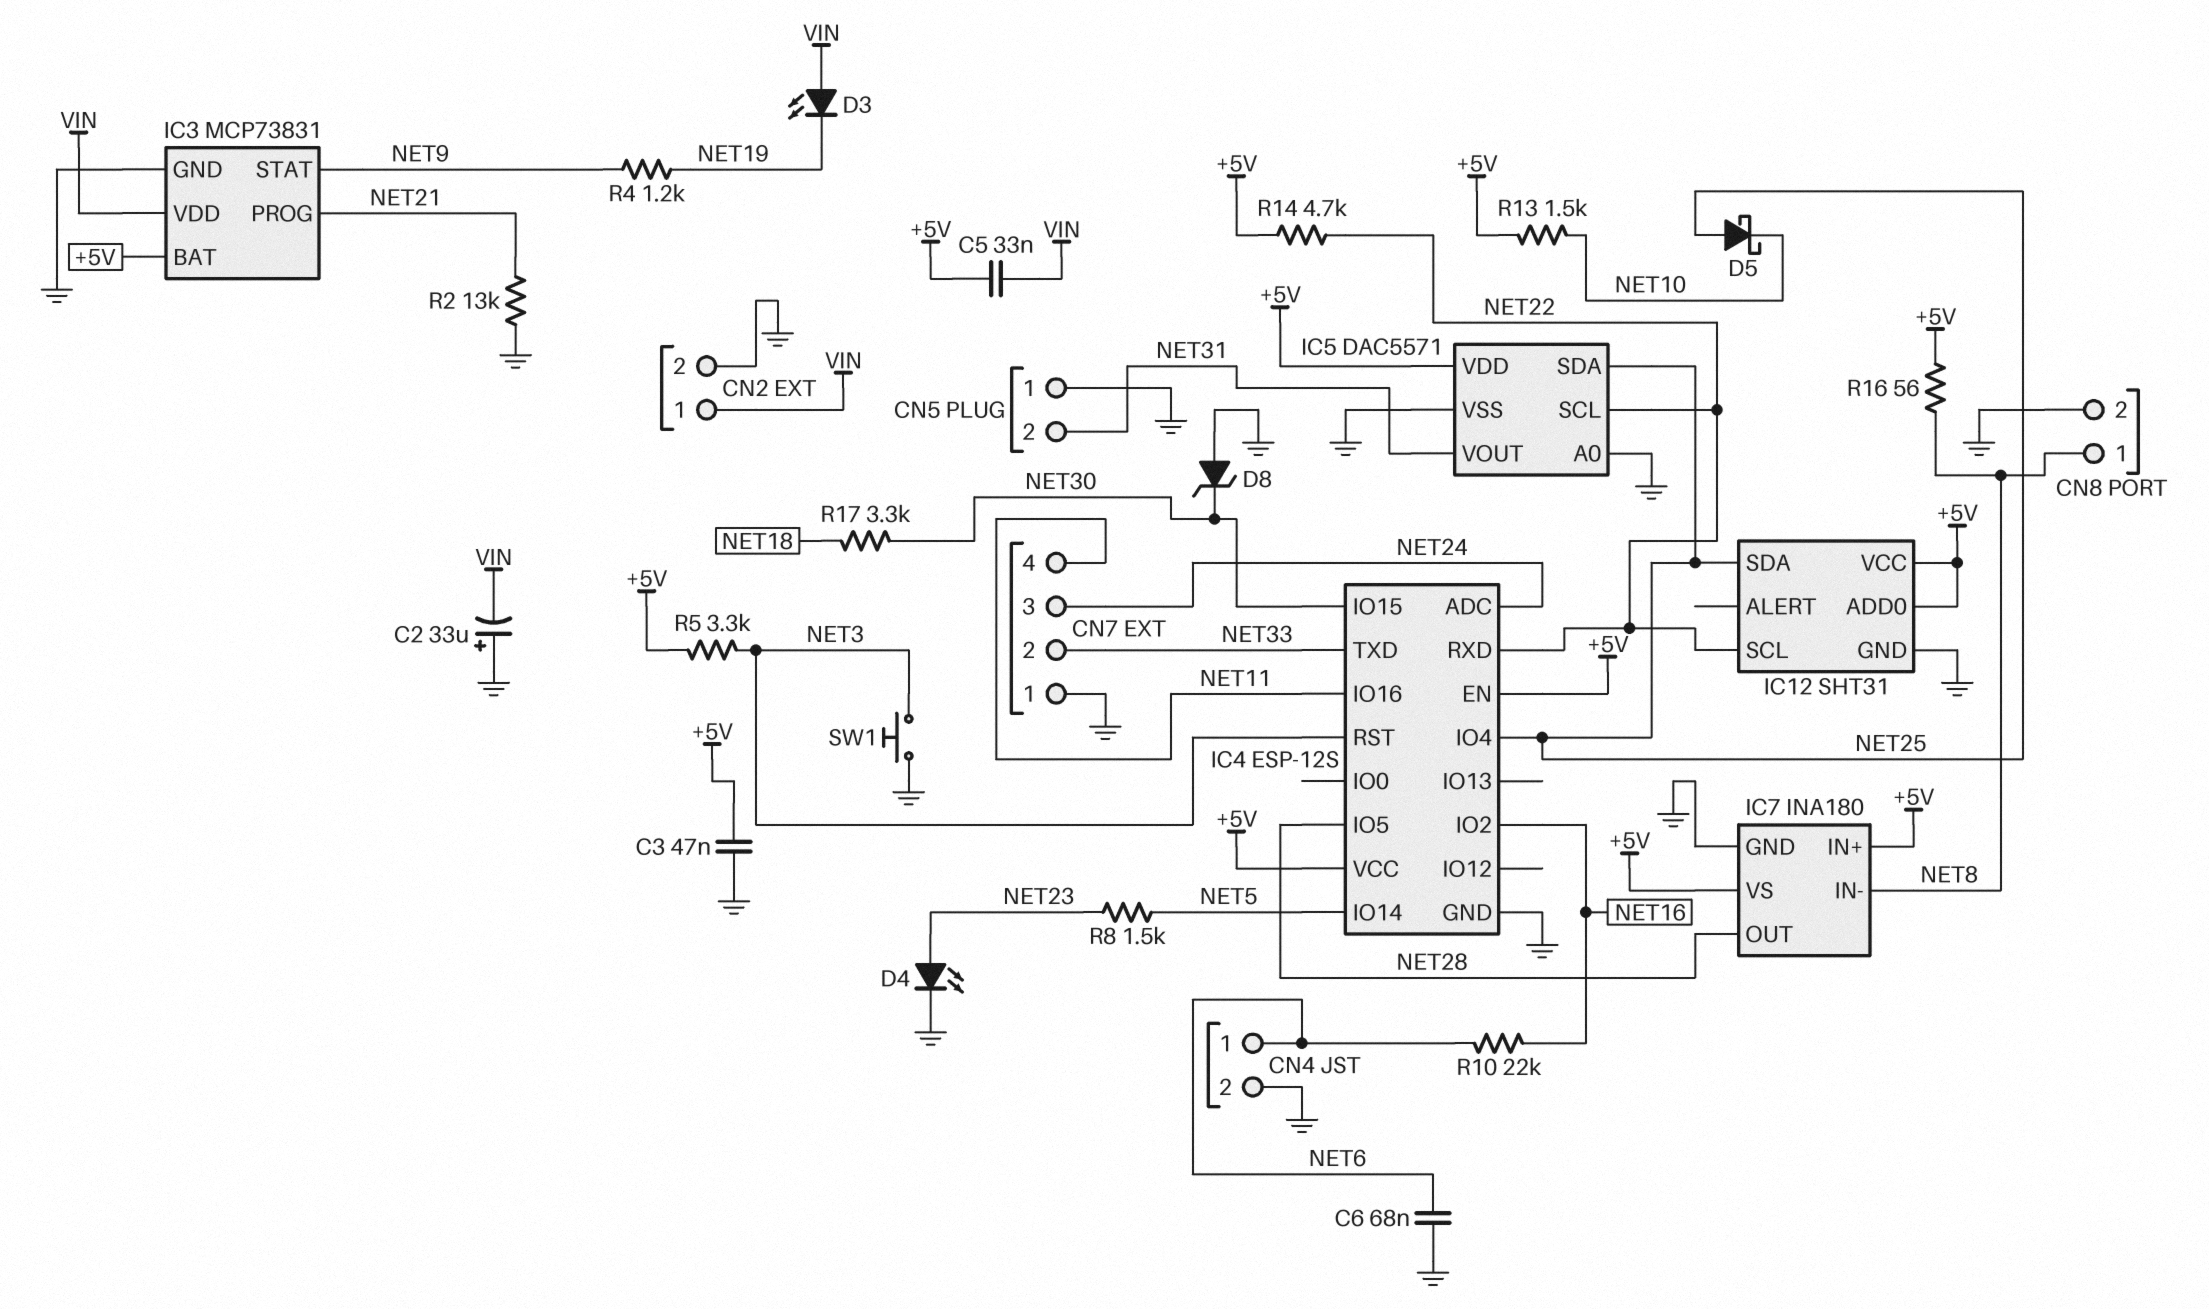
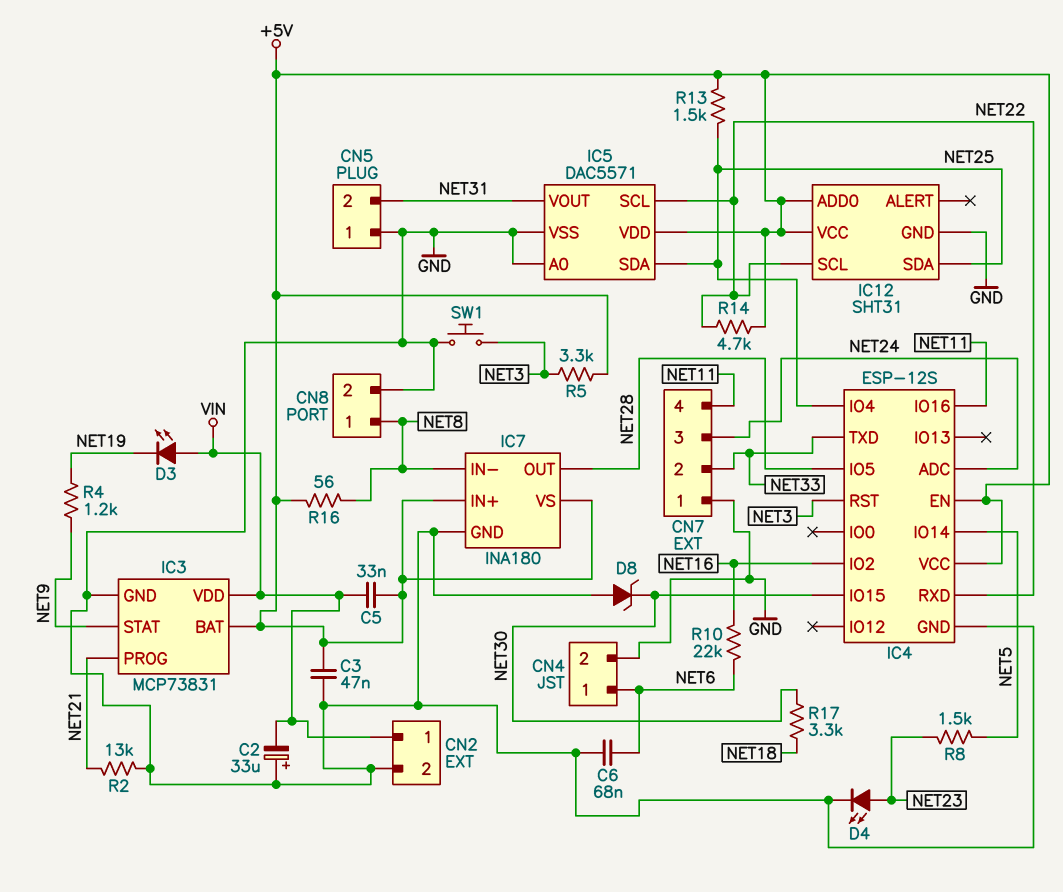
D5: schottky (A NET25, K NET10) -> none
R13: 1.5k (+5V, NET10) -> 1.5k (+5V, NET25)

